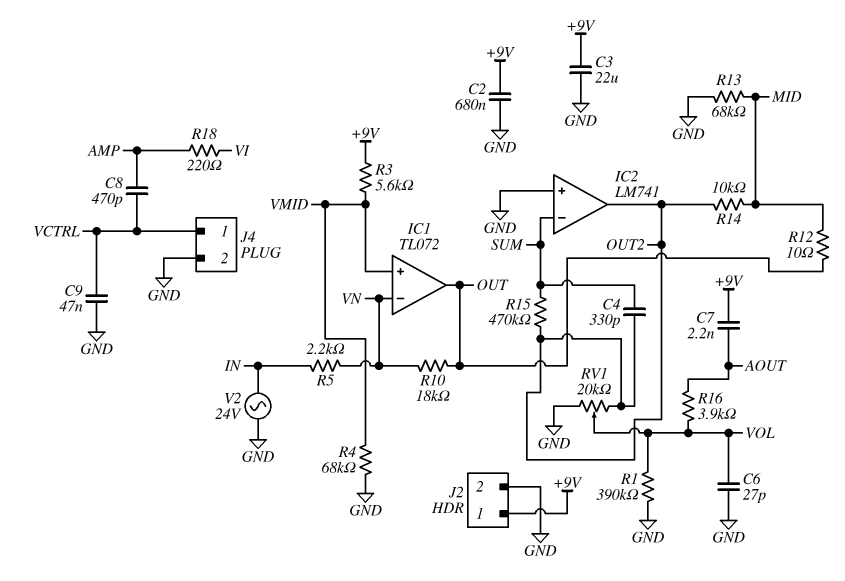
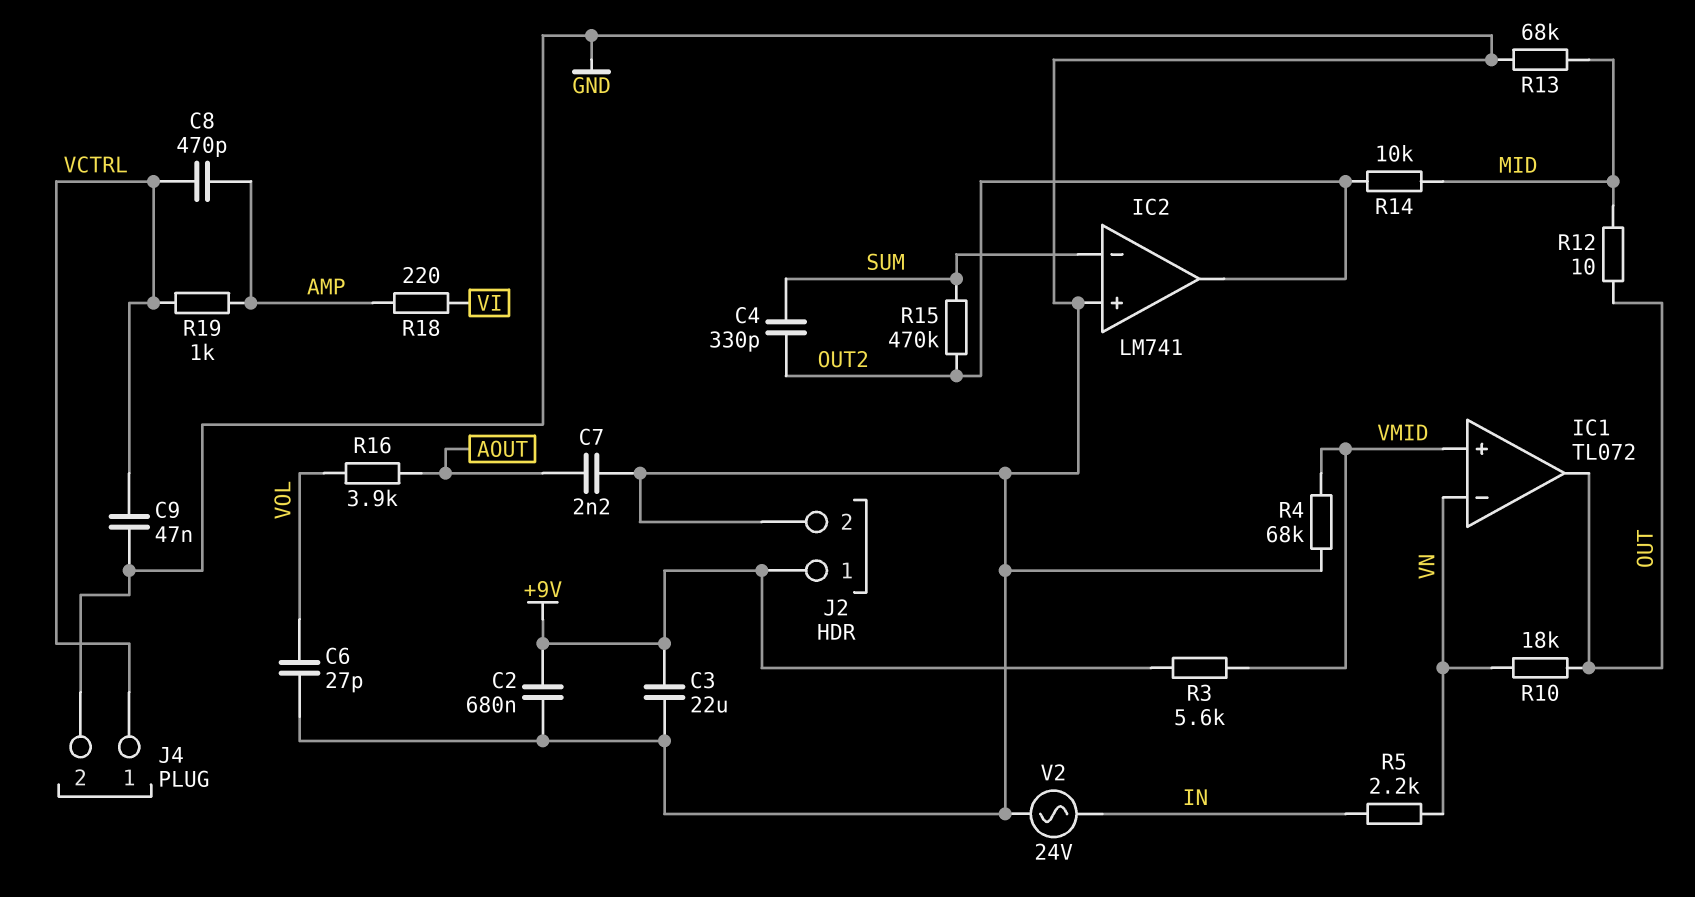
C7: 2.2nF (+9V, AOUT) -> 2.2nF (AOUT, GND)
R1: 390k (GND, VOL) -> none
R19: none -> 1k (AMP, VCTRL)
RV1: 20k (GND, OUT2, wiper VOL) -> none

